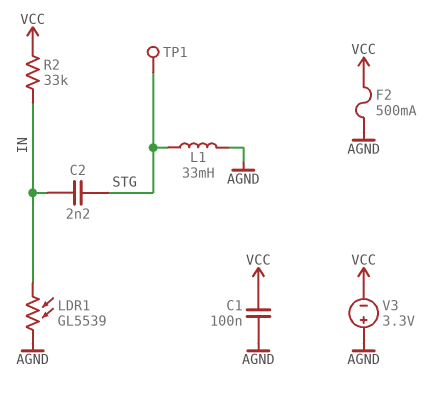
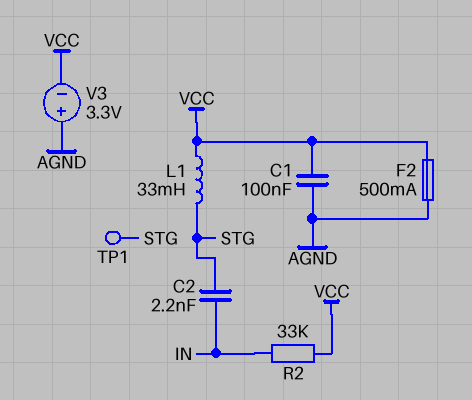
L1: 33mH (AGND, STG) -> 33mH (STG, VCC)
LDR1: GL5539 (AGND, IN) -> none

